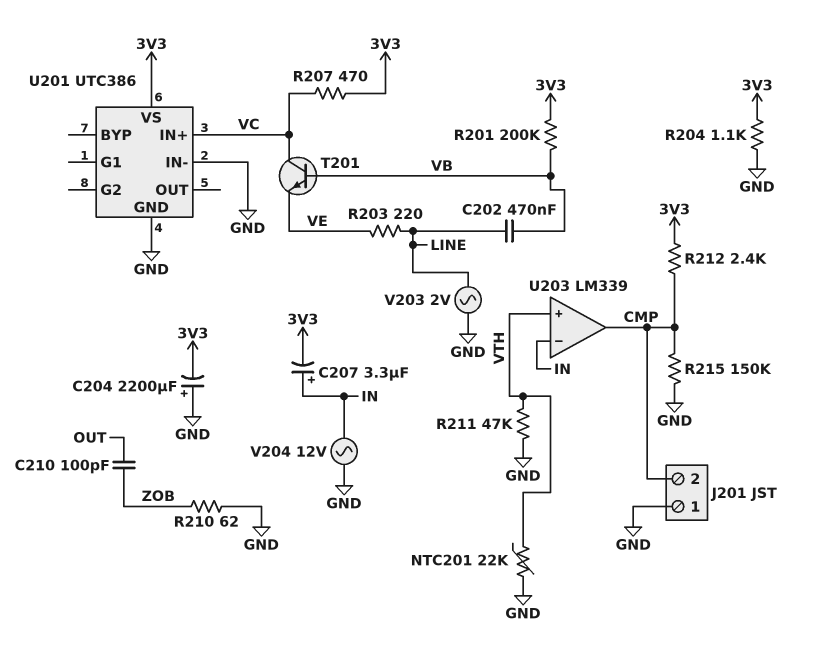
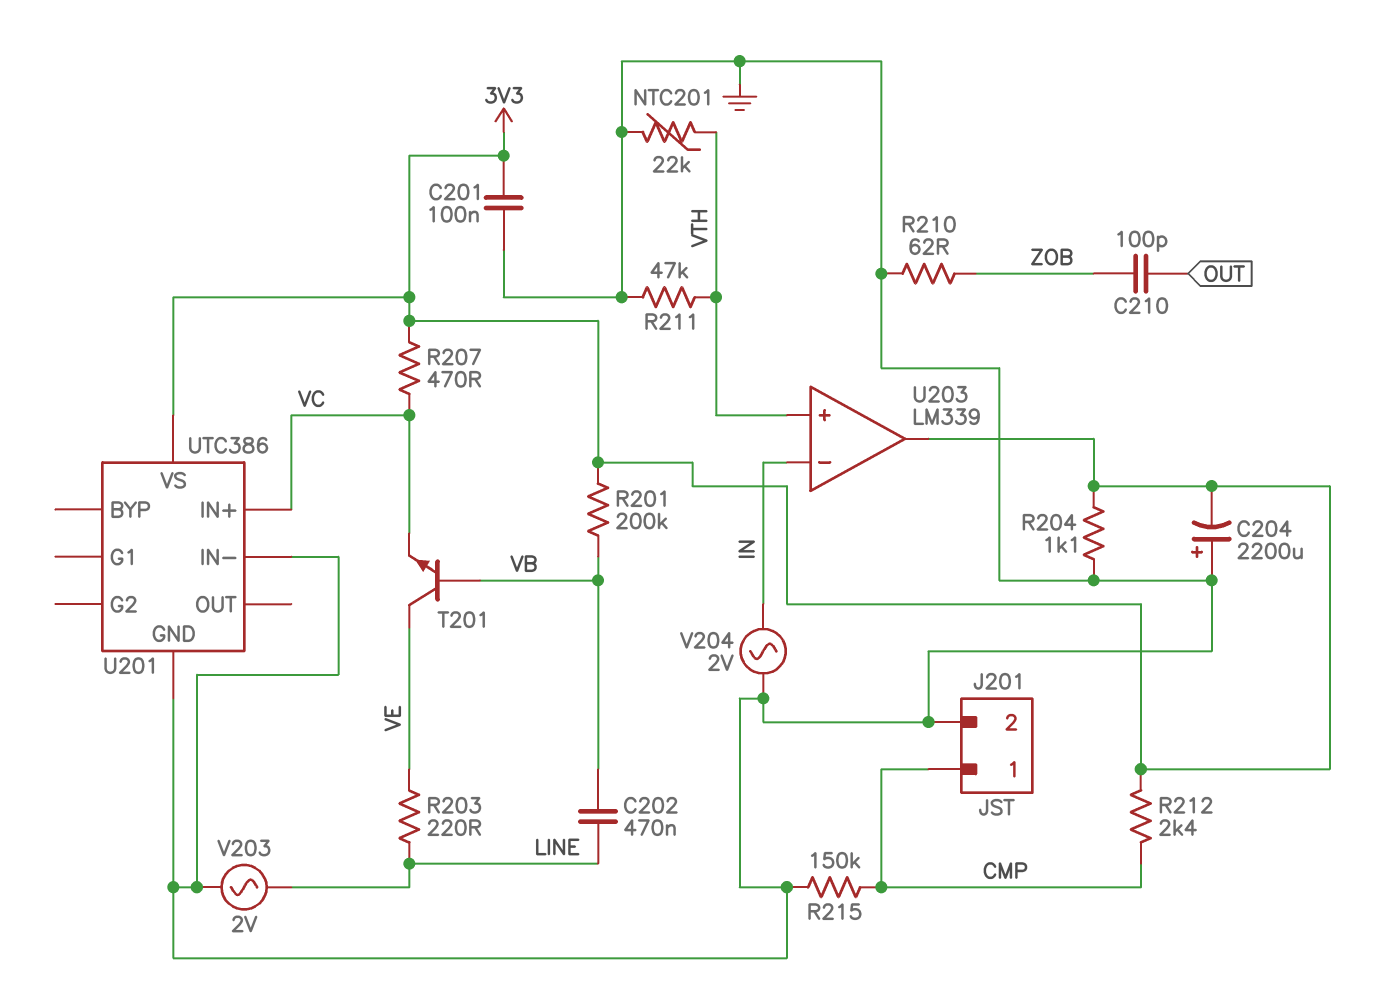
C201: none -> 100nF (3V3, GND)
C207: 3.3uF (plus IN, minus 3V3) -> none
J201 pin 1: GND -> CMP
J201 pin 2: CMP -> GND
T201: NPN (B VB, C VC, E VE) -> NPN (B VB, C VE, E VC)
U203 pin out: CMP -> 3V3
V204: AC 12V (GND, IN) -> AC 2V (GND, IN)

